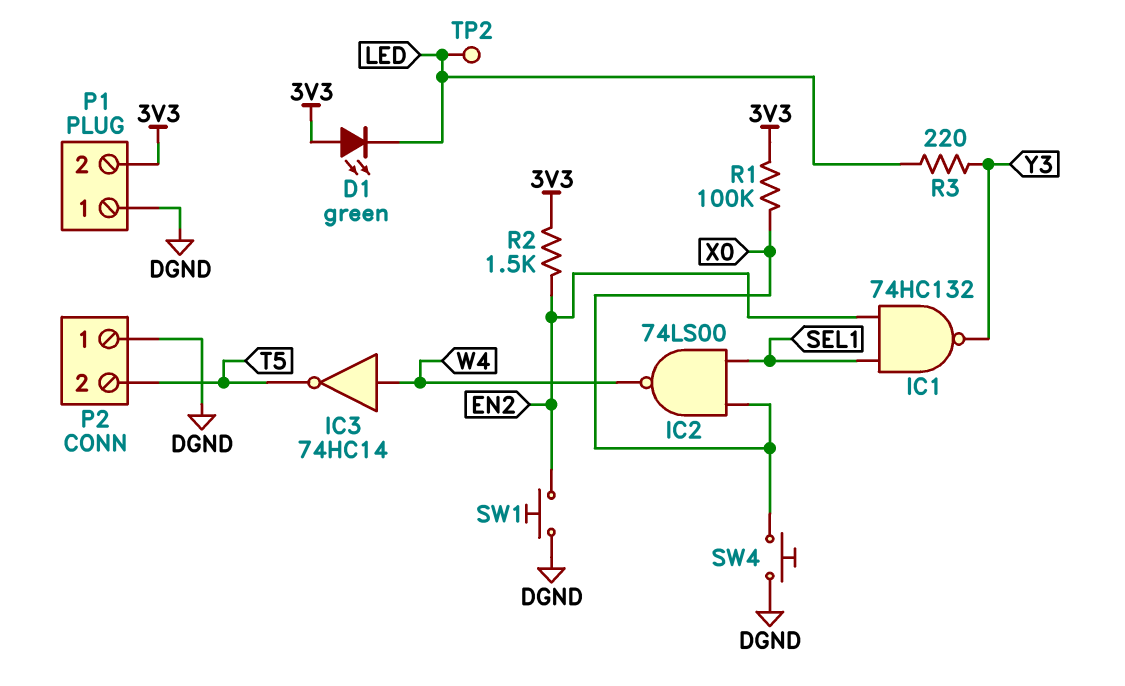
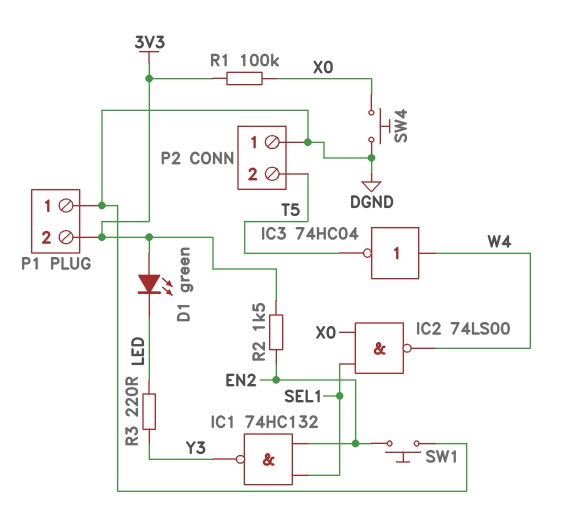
IC3: NOT 74HC14 (in W4, out T5) -> NOT 74HC04 (in W4, out T5)
TP2: test point (LED) -> none

